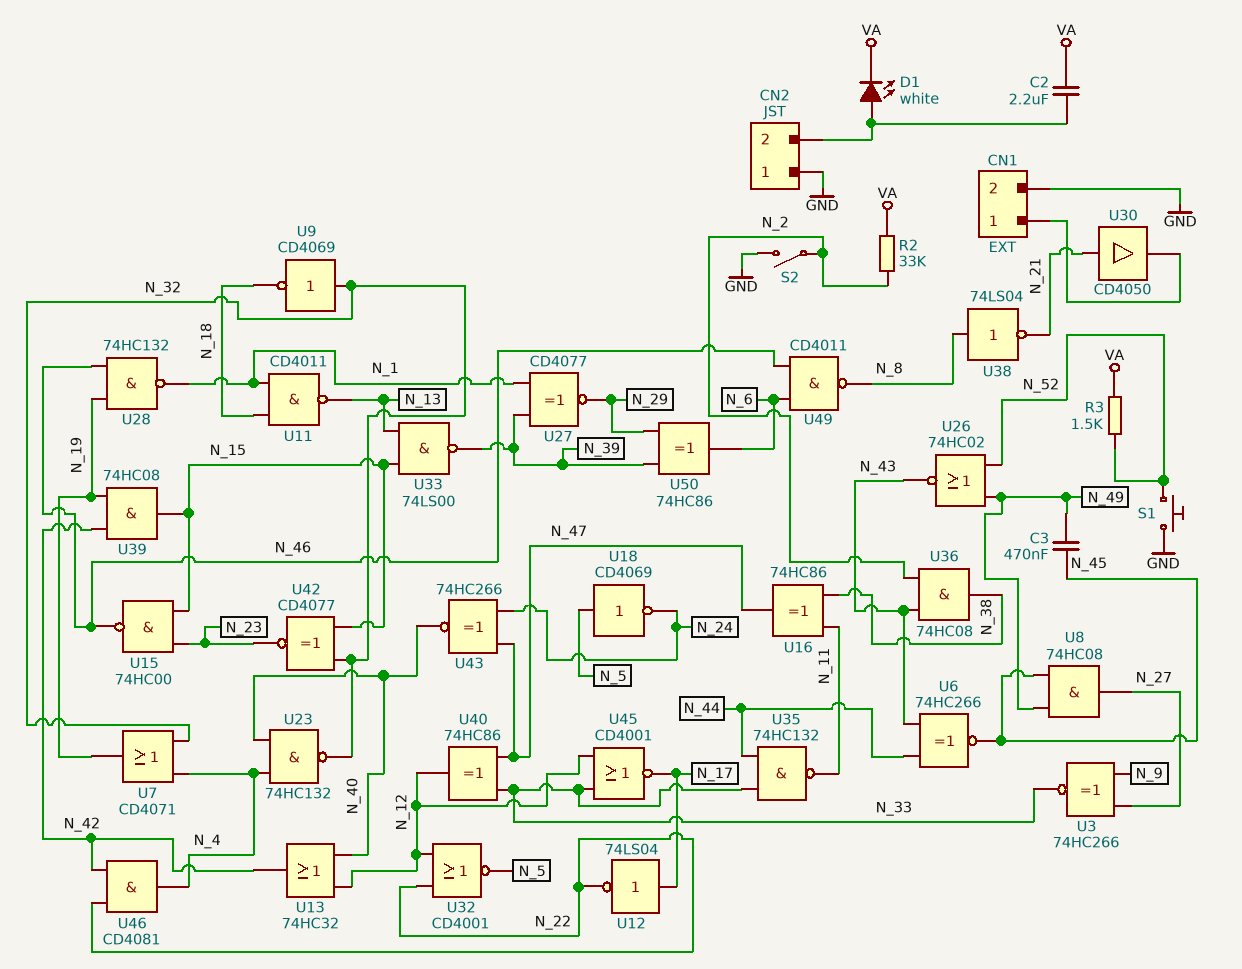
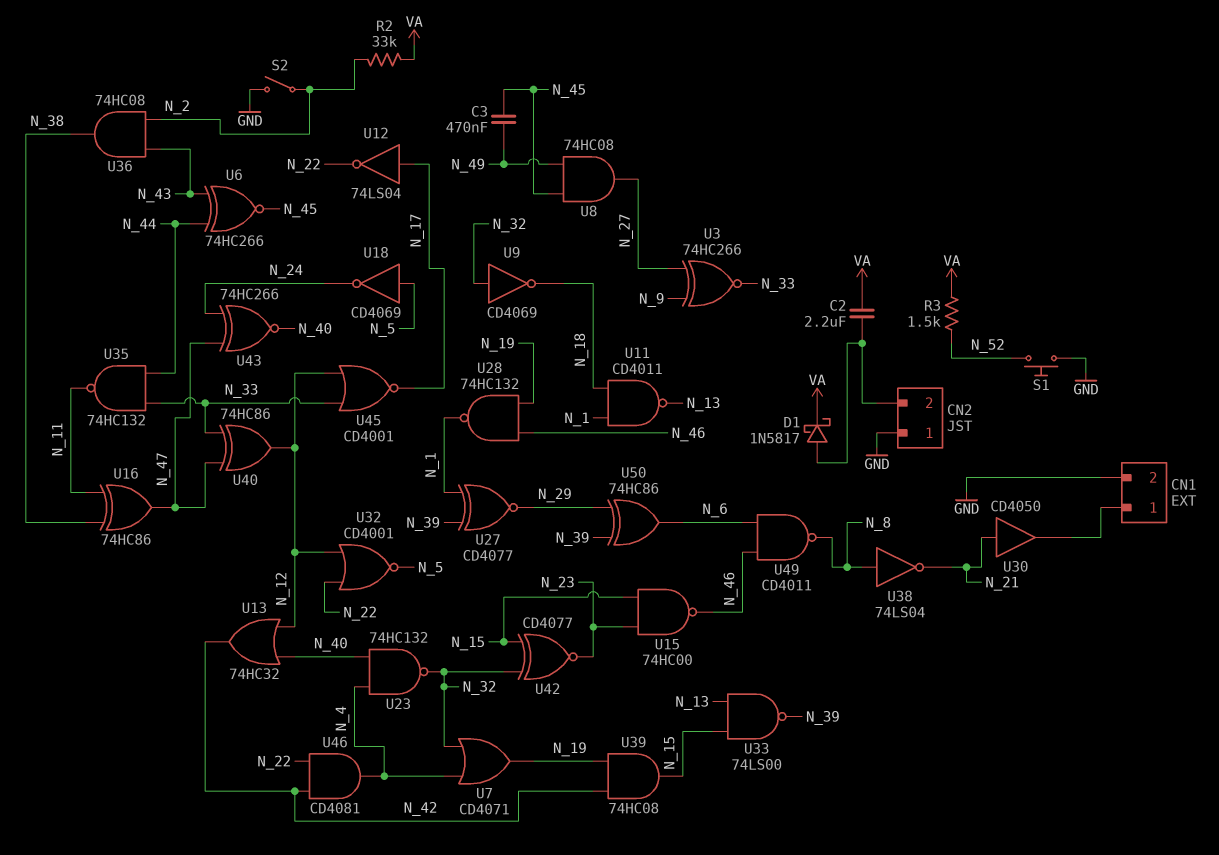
D1: LED white (A CN2/2, K VA) -> schottky 1N5817 (A CN2/2, K VA)
U26: NOR 74HC02 (in N_49, in N_52, out N_43) -> none

